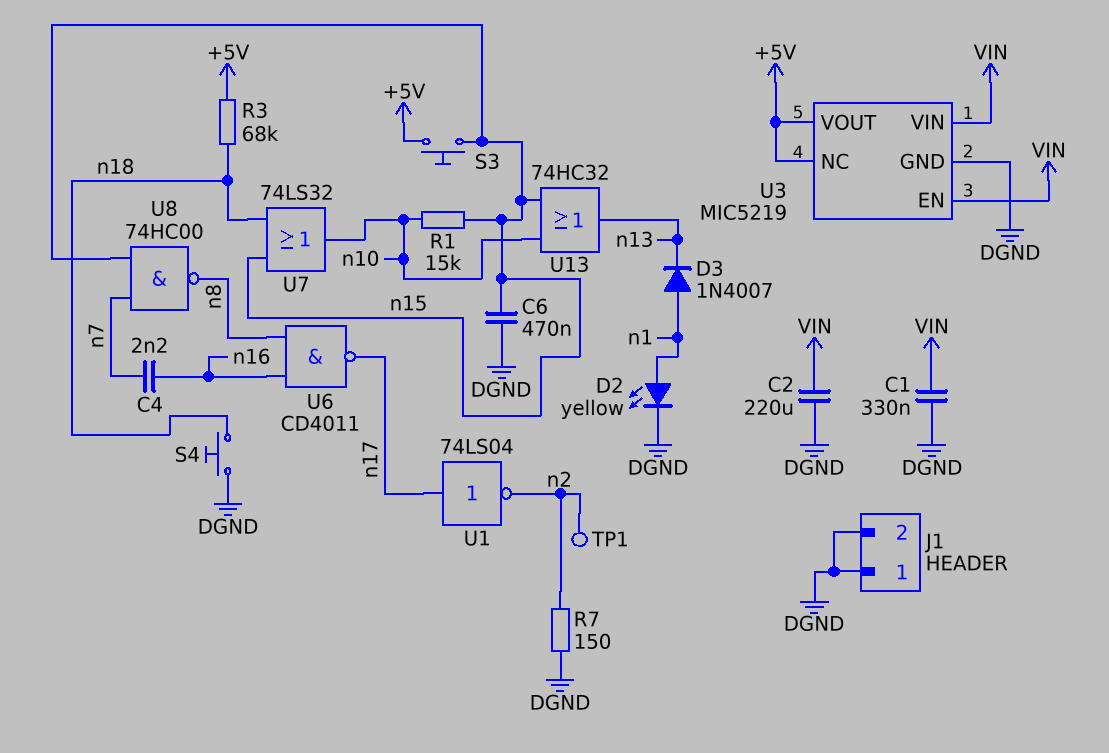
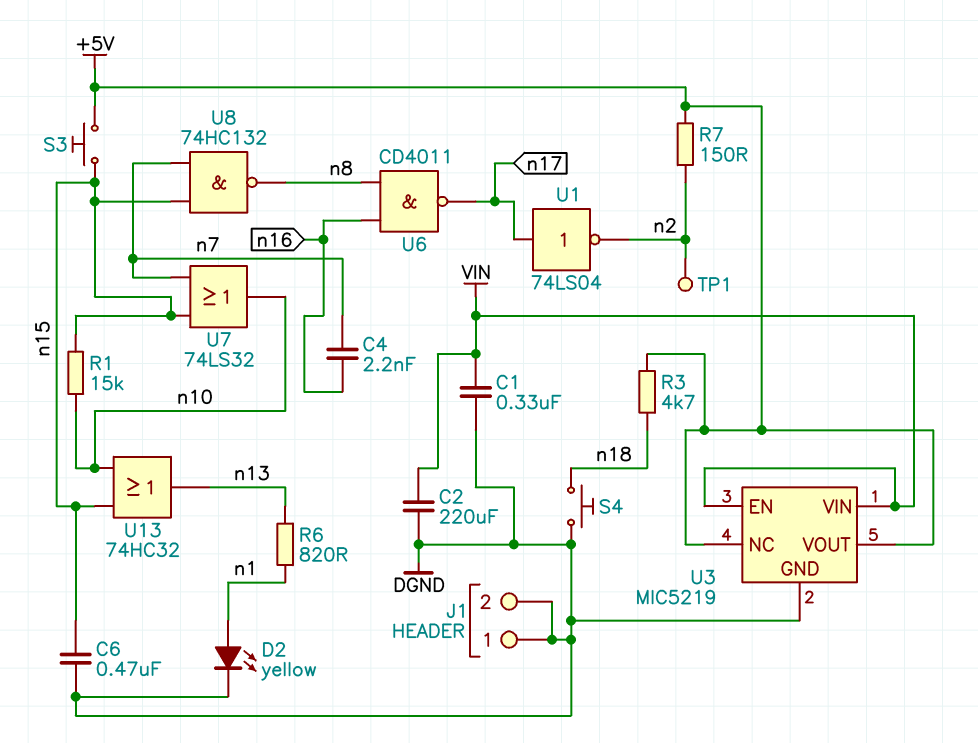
D3: diode 1N4007 (A n1, K n13) -> none
R3: 68k (+5V, n18) -> 4.7k (+5V, n18)
R6: none -> 820 (n1, n13)
R7: 150 (DGND, n2) -> 150 (+5V, n2)
U7: OR 74LS32 (in n15, in n18, out n10) -> OR 74LS32 (in n7, in n15, out n10)
U8: NAND 74HC00 (in n7, in n15, out n8) -> NAND 74HC132 (in n7, in n15, out n8)

